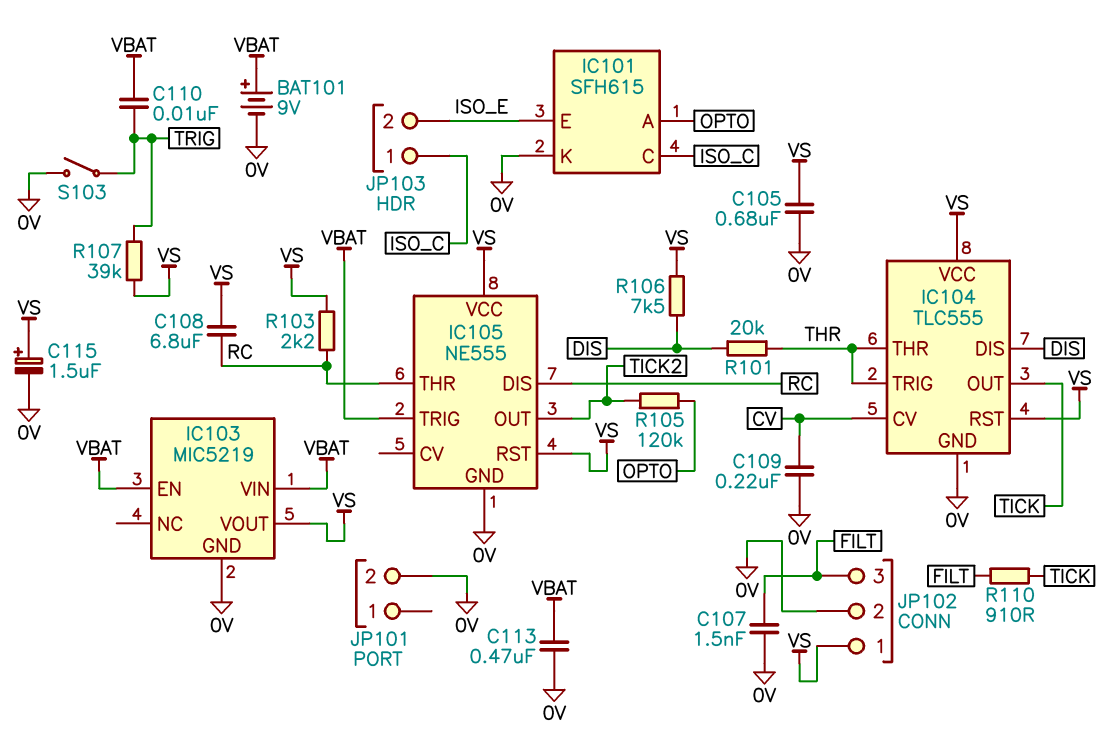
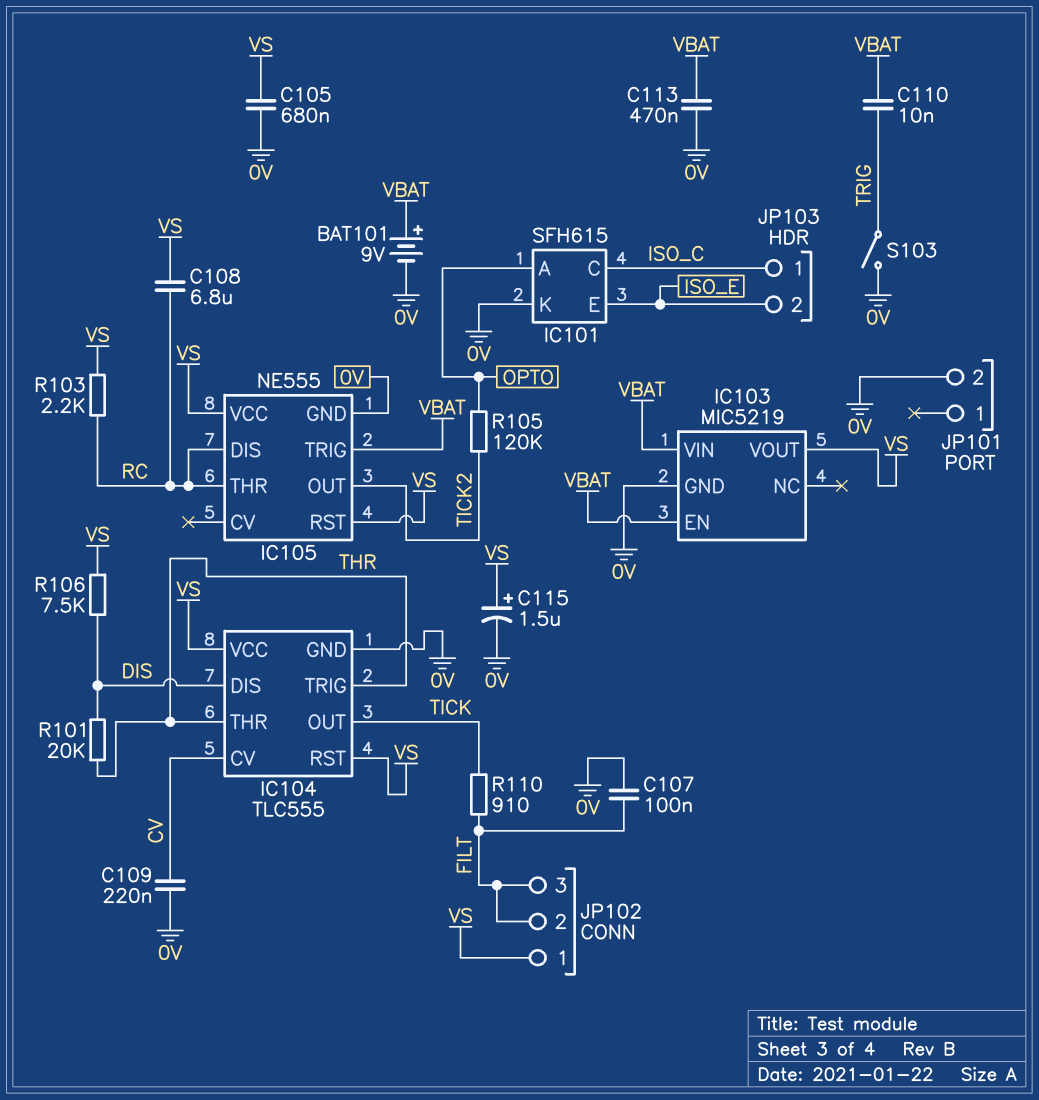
C107: 1.5nF (0V, FILT) -> 100nF (0V, FILT)
JP102 pin 2: 0V -> FILT
R107: 39k (TRIG, VS) -> none

